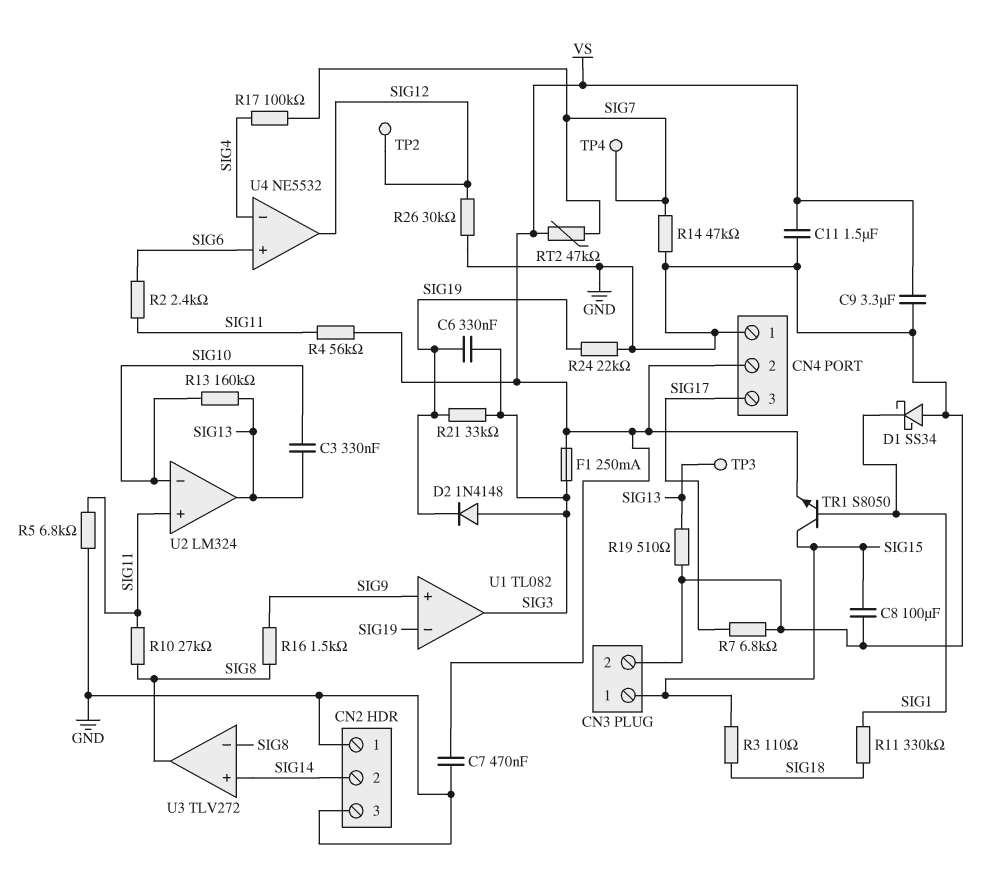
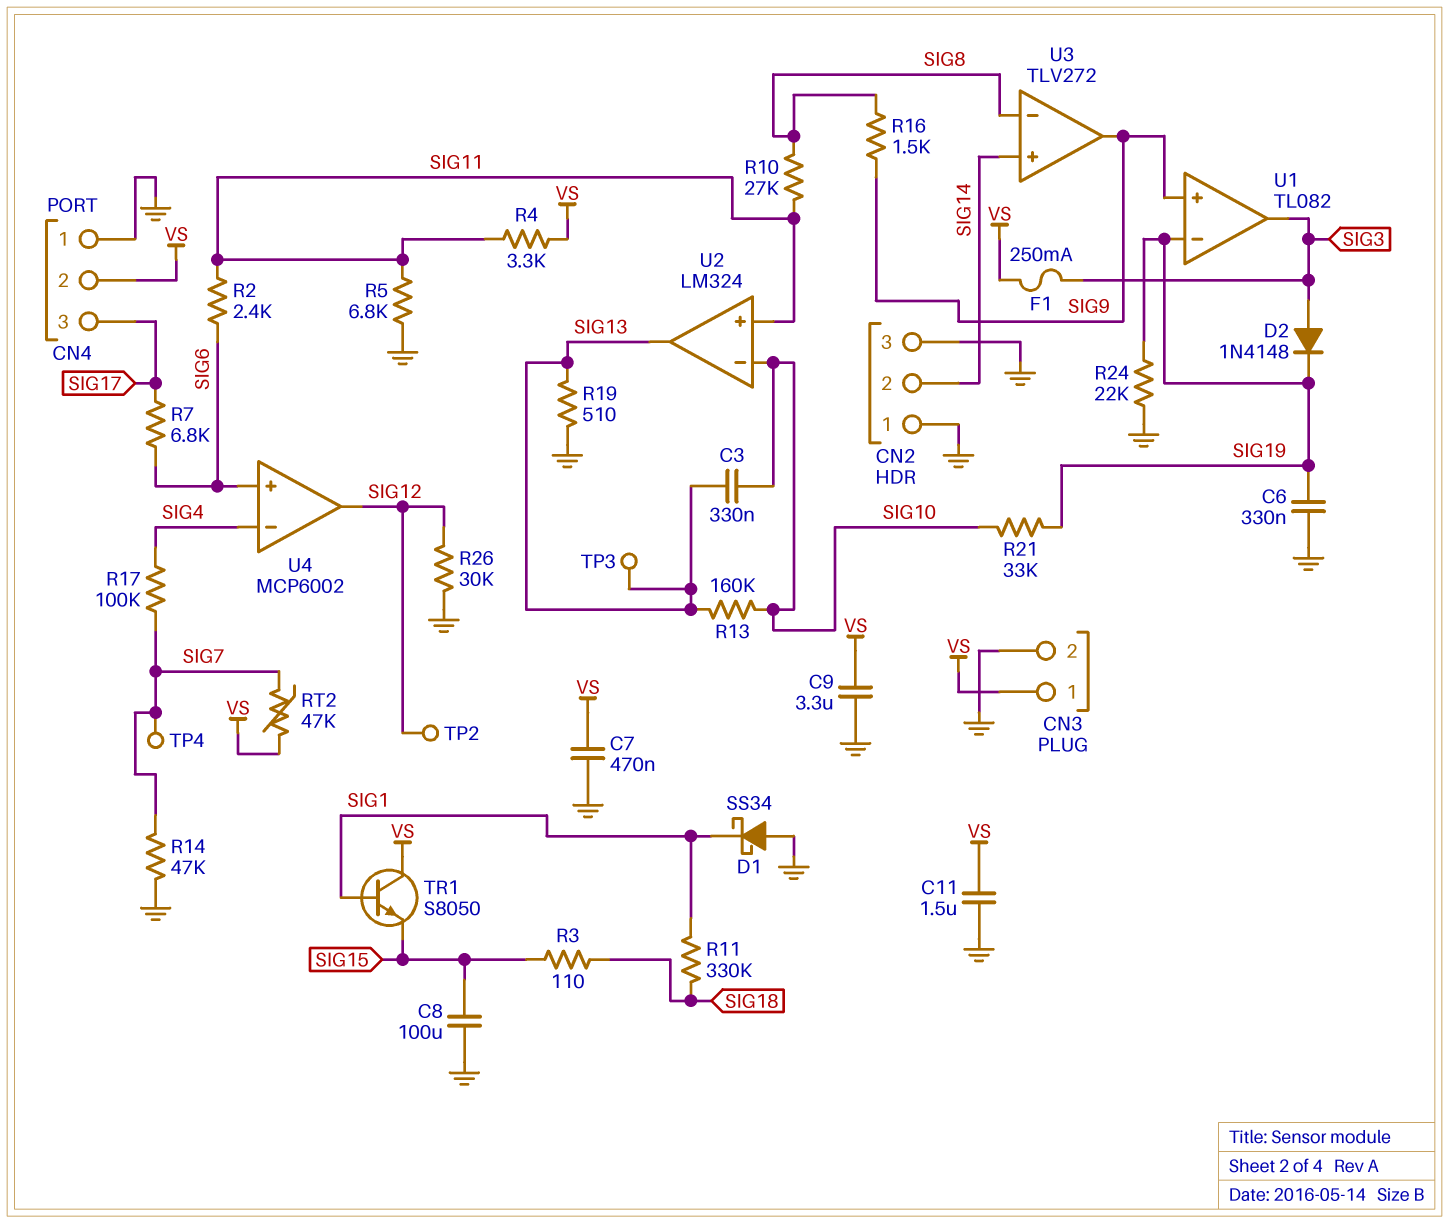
C6: 330nF (SIG3, SIG19) -> 330nF (GND, SIG19)
CN3 pin 1: SIG15 -> VS
R4: 56k (SIG11, VS) -> 3.3k (SIG11, VS)
R7: 6.8k (GND, SIG17) -> 6.8k (SIG6, SIG17)
R21: 33k (SIG3, SIG19) -> 33k (SIG10, SIG19)
TR1: NPN S8050 (B SIG1, C SIG15, E VS) -> NPN S8050 (B SIG1, C VS, E SIG15)
U3 pin out: SIG8 -> SIG9
U4: NE5532 -> MCP6002

